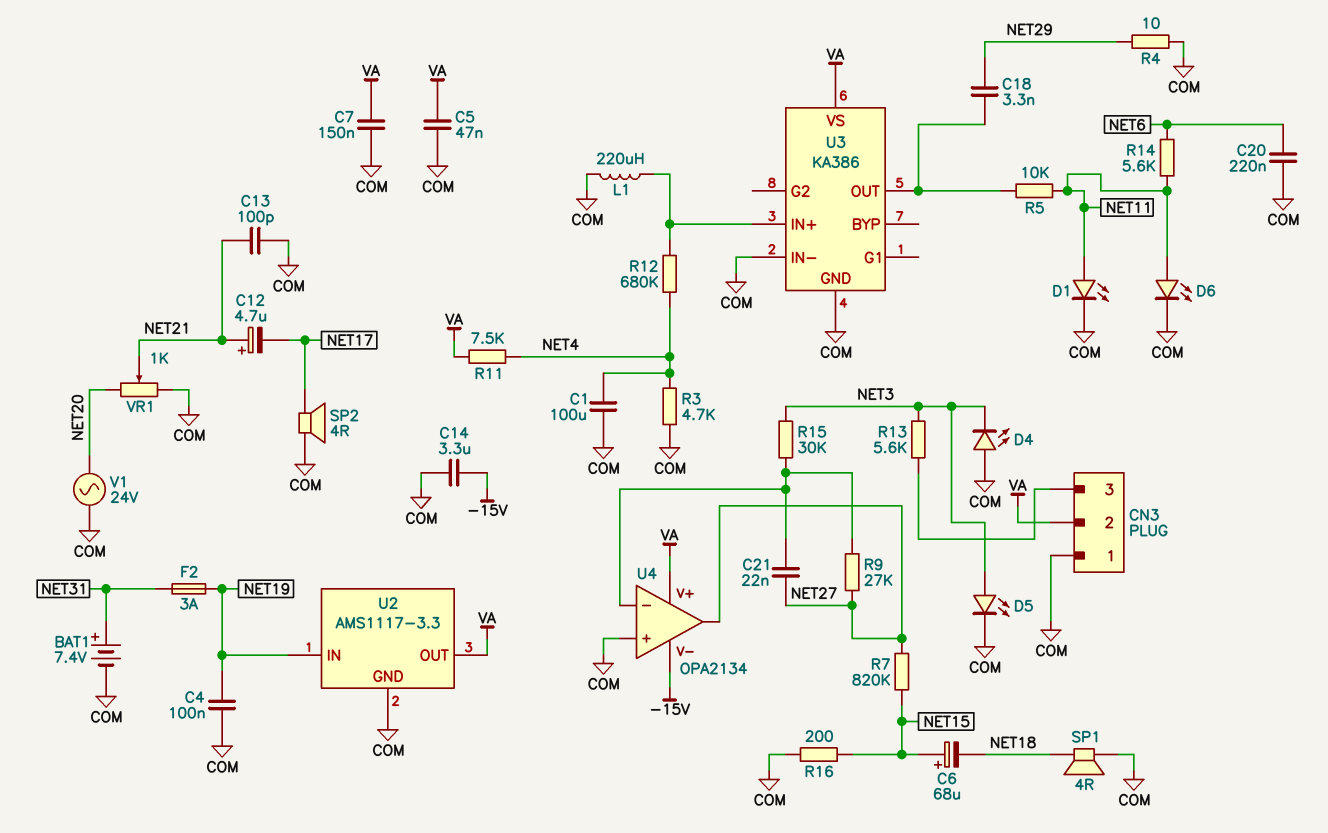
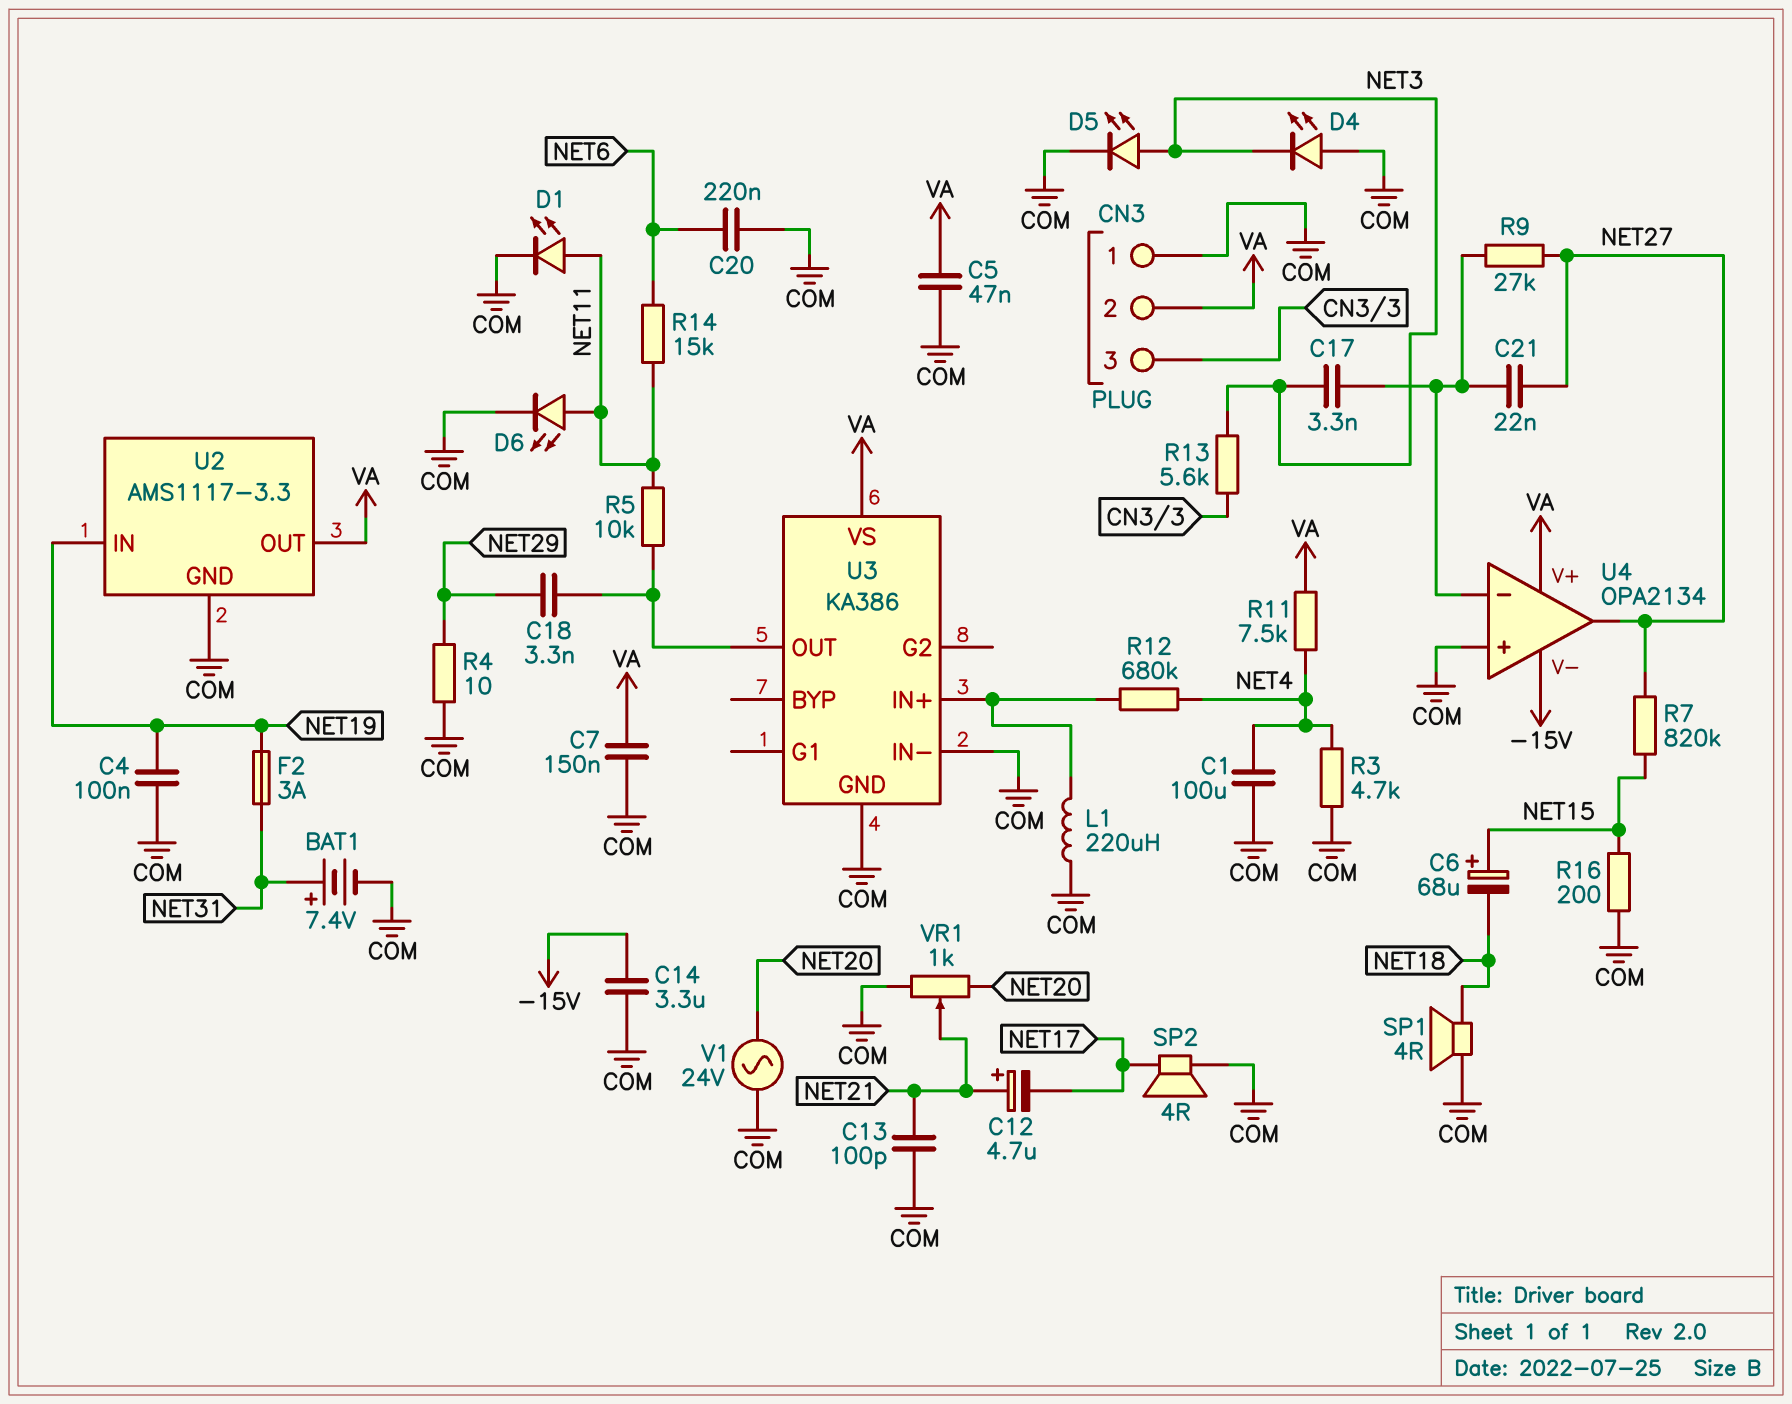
C17: none -> 3.3nF (NET3, U4/in-)
R14: 5.6k (NET6, NET11) -> 15k (NET6, NET11)
R15: 30k (NET3, U4/in-) -> none

